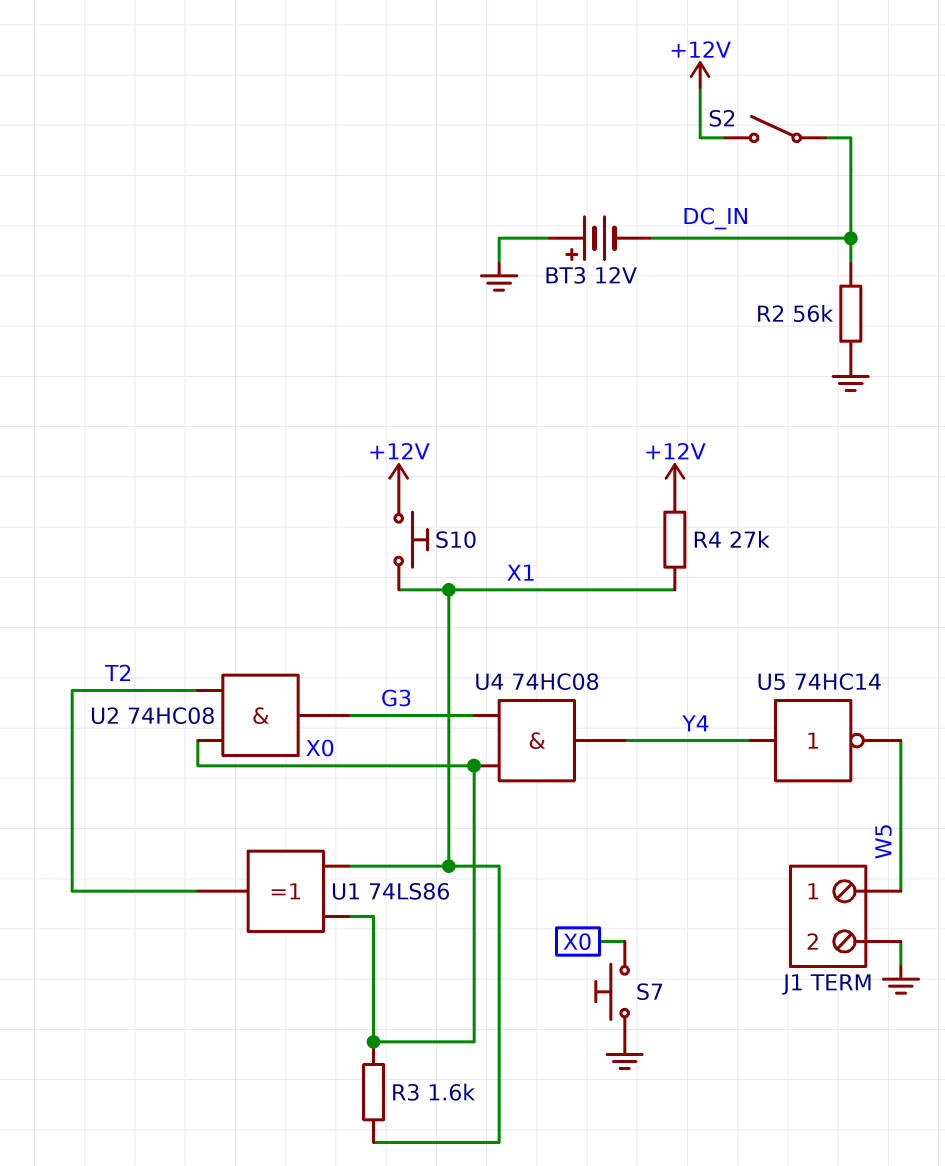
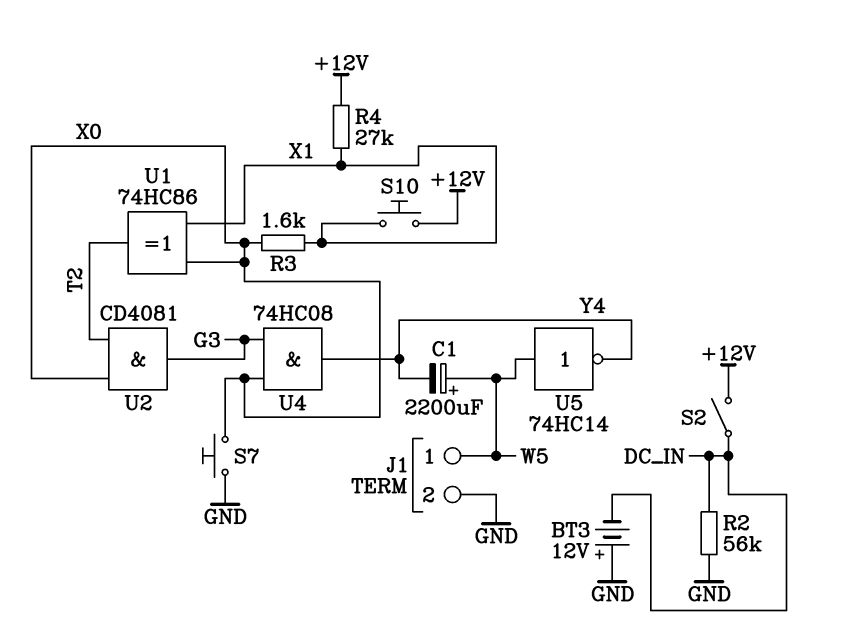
C1: none -> 2200uF (plus W5, minus Y4)
U1: XOR 74LS86 (in X0, in X1, out T2) -> XOR 74HC86 (in X0, in X1, out T2)
U2: AND 74HC08 (in T2, in X0, out G3) -> AND CD4081 (in T2, in X0, out G3)
U5: NOT 74HC14 (in Y4, out W5) -> NOT 74HC14 (in W5, out Y4)

